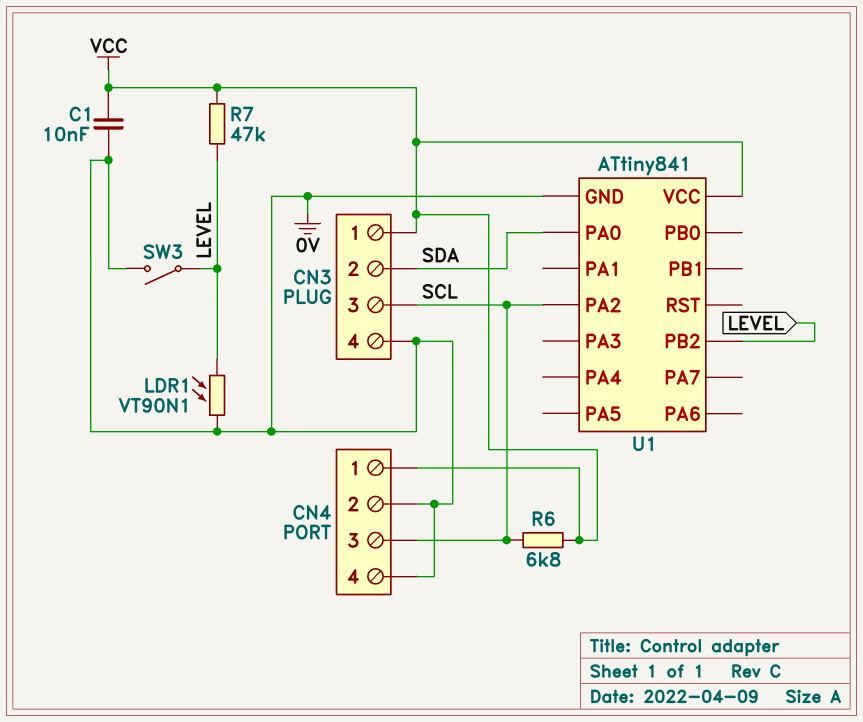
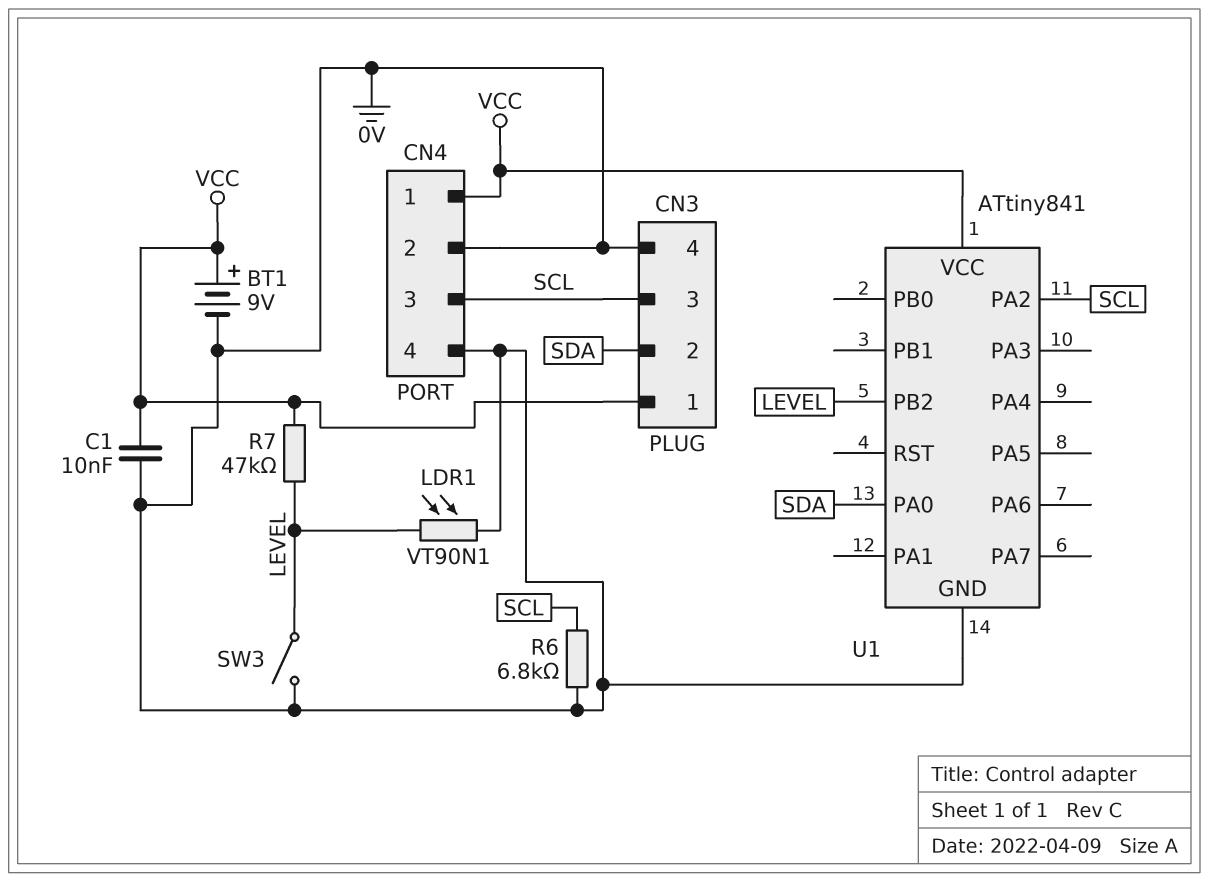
BT1: none -> 9V (plus VCC, minus 0V)
R6: 6.8k (SCL, VCC) -> 6.8k (0V, SCL)

